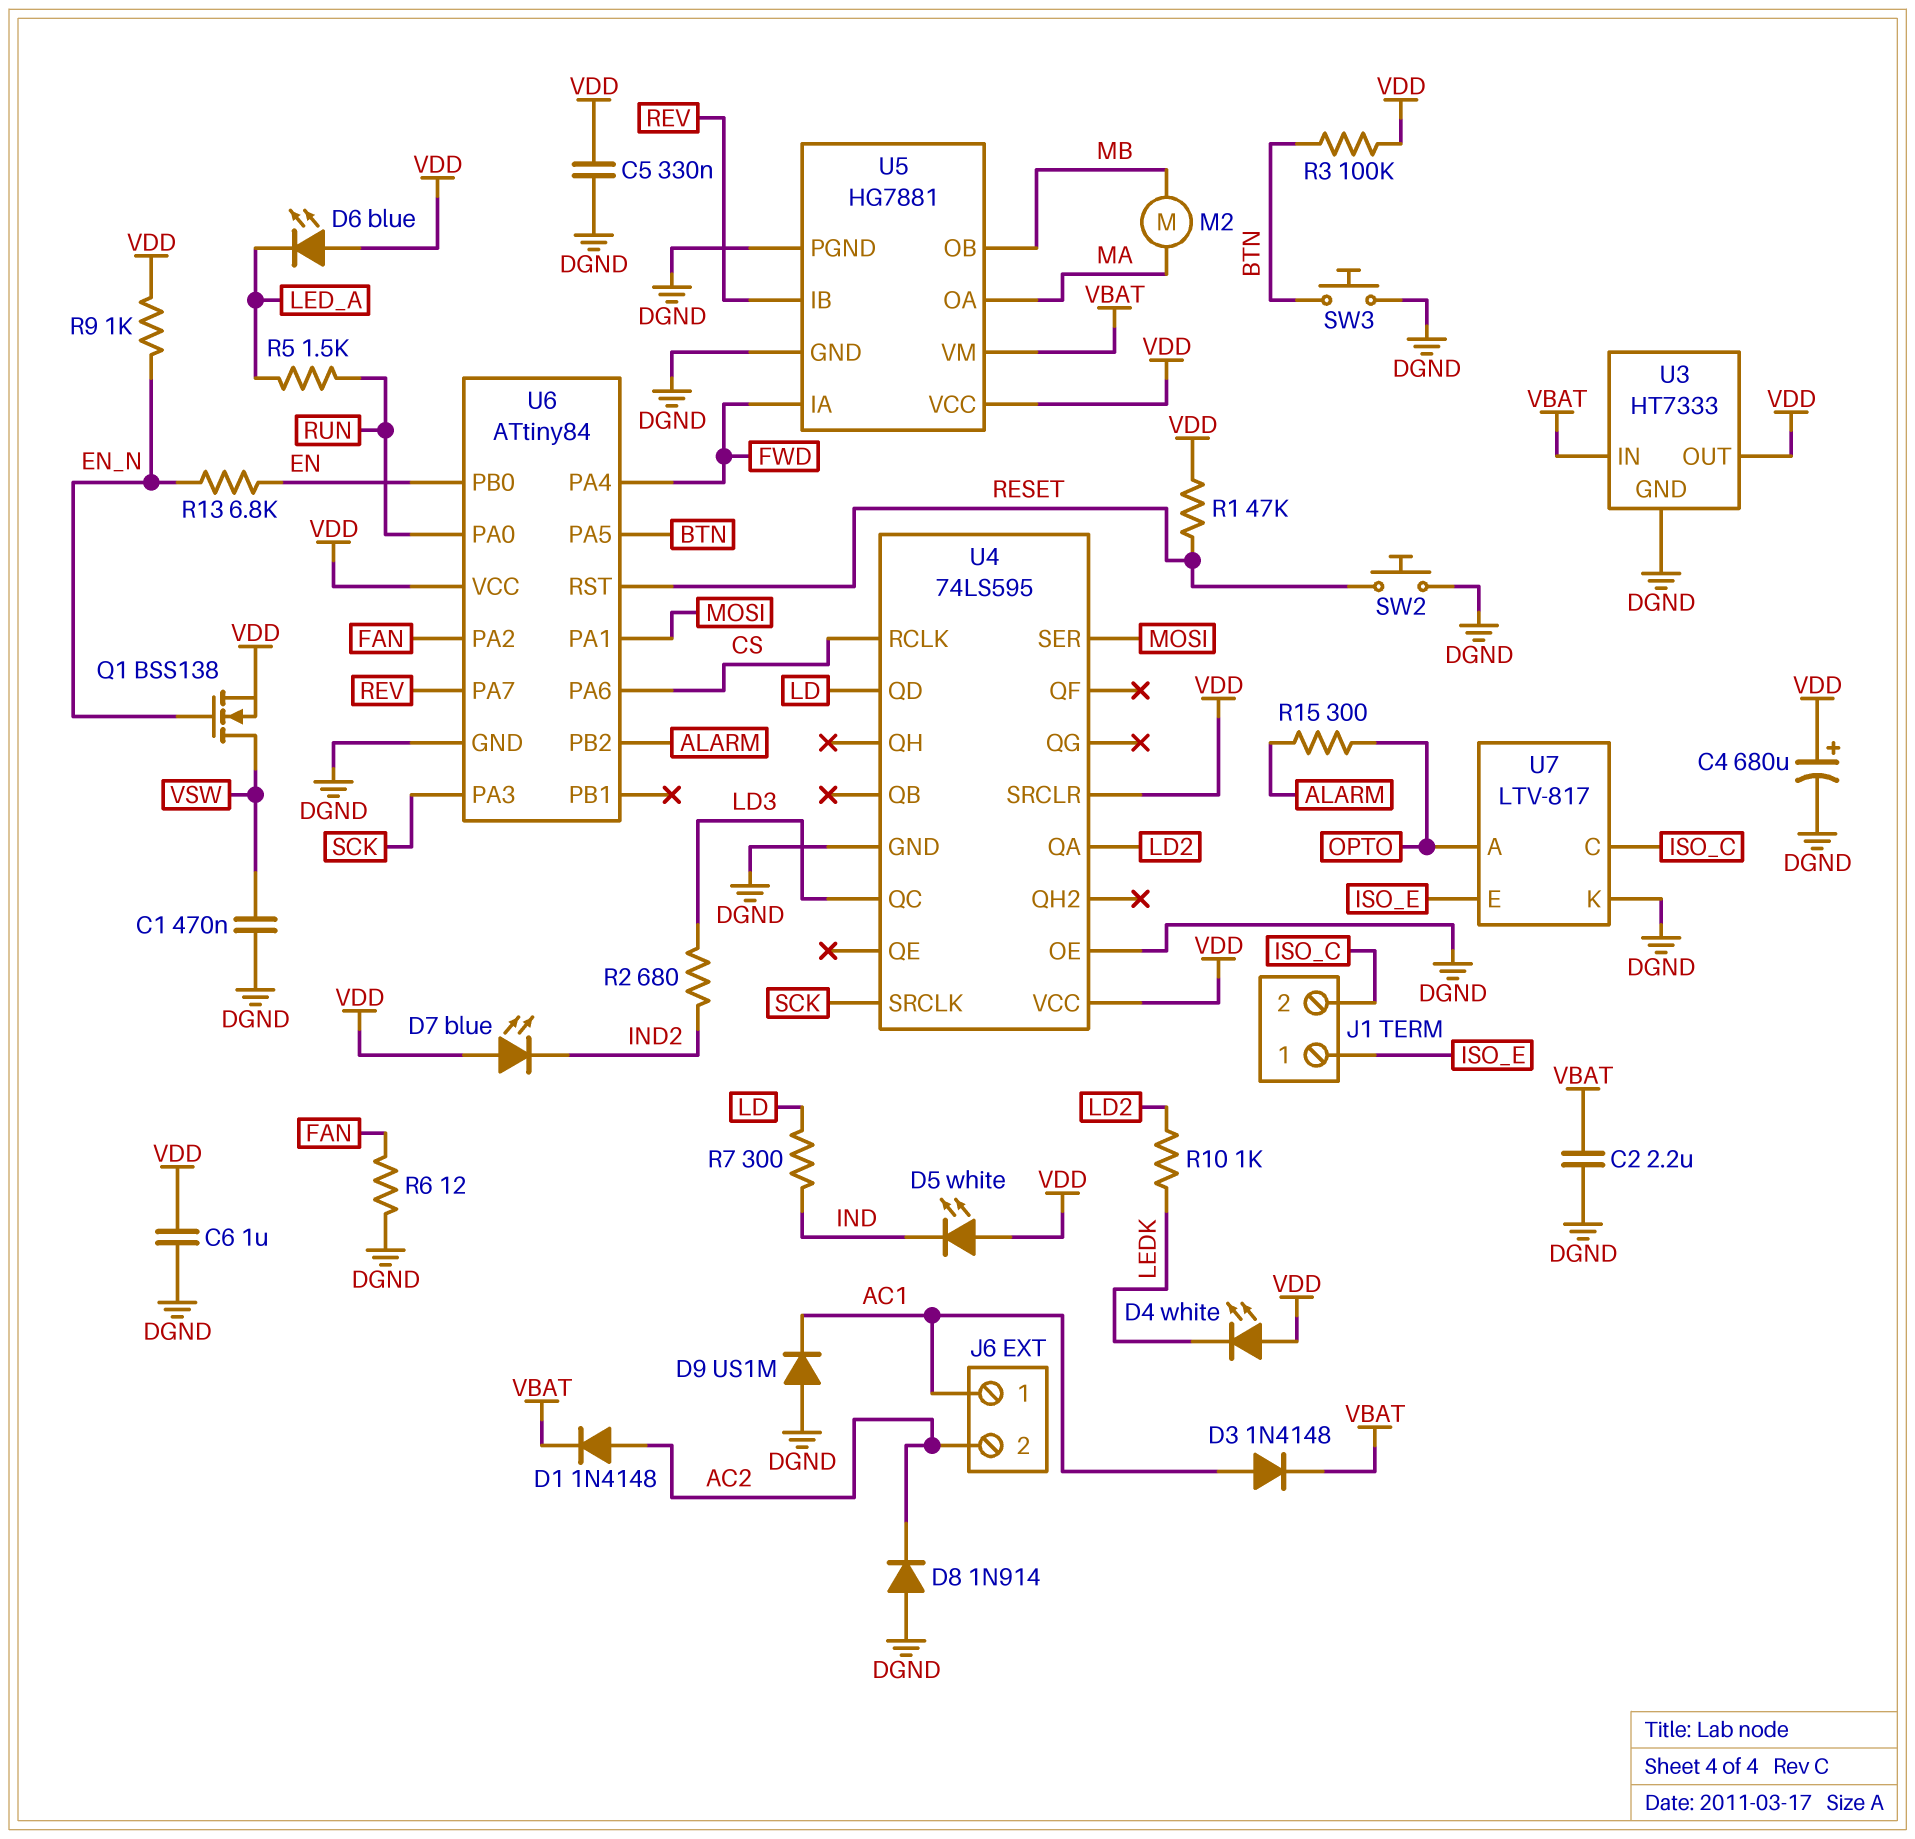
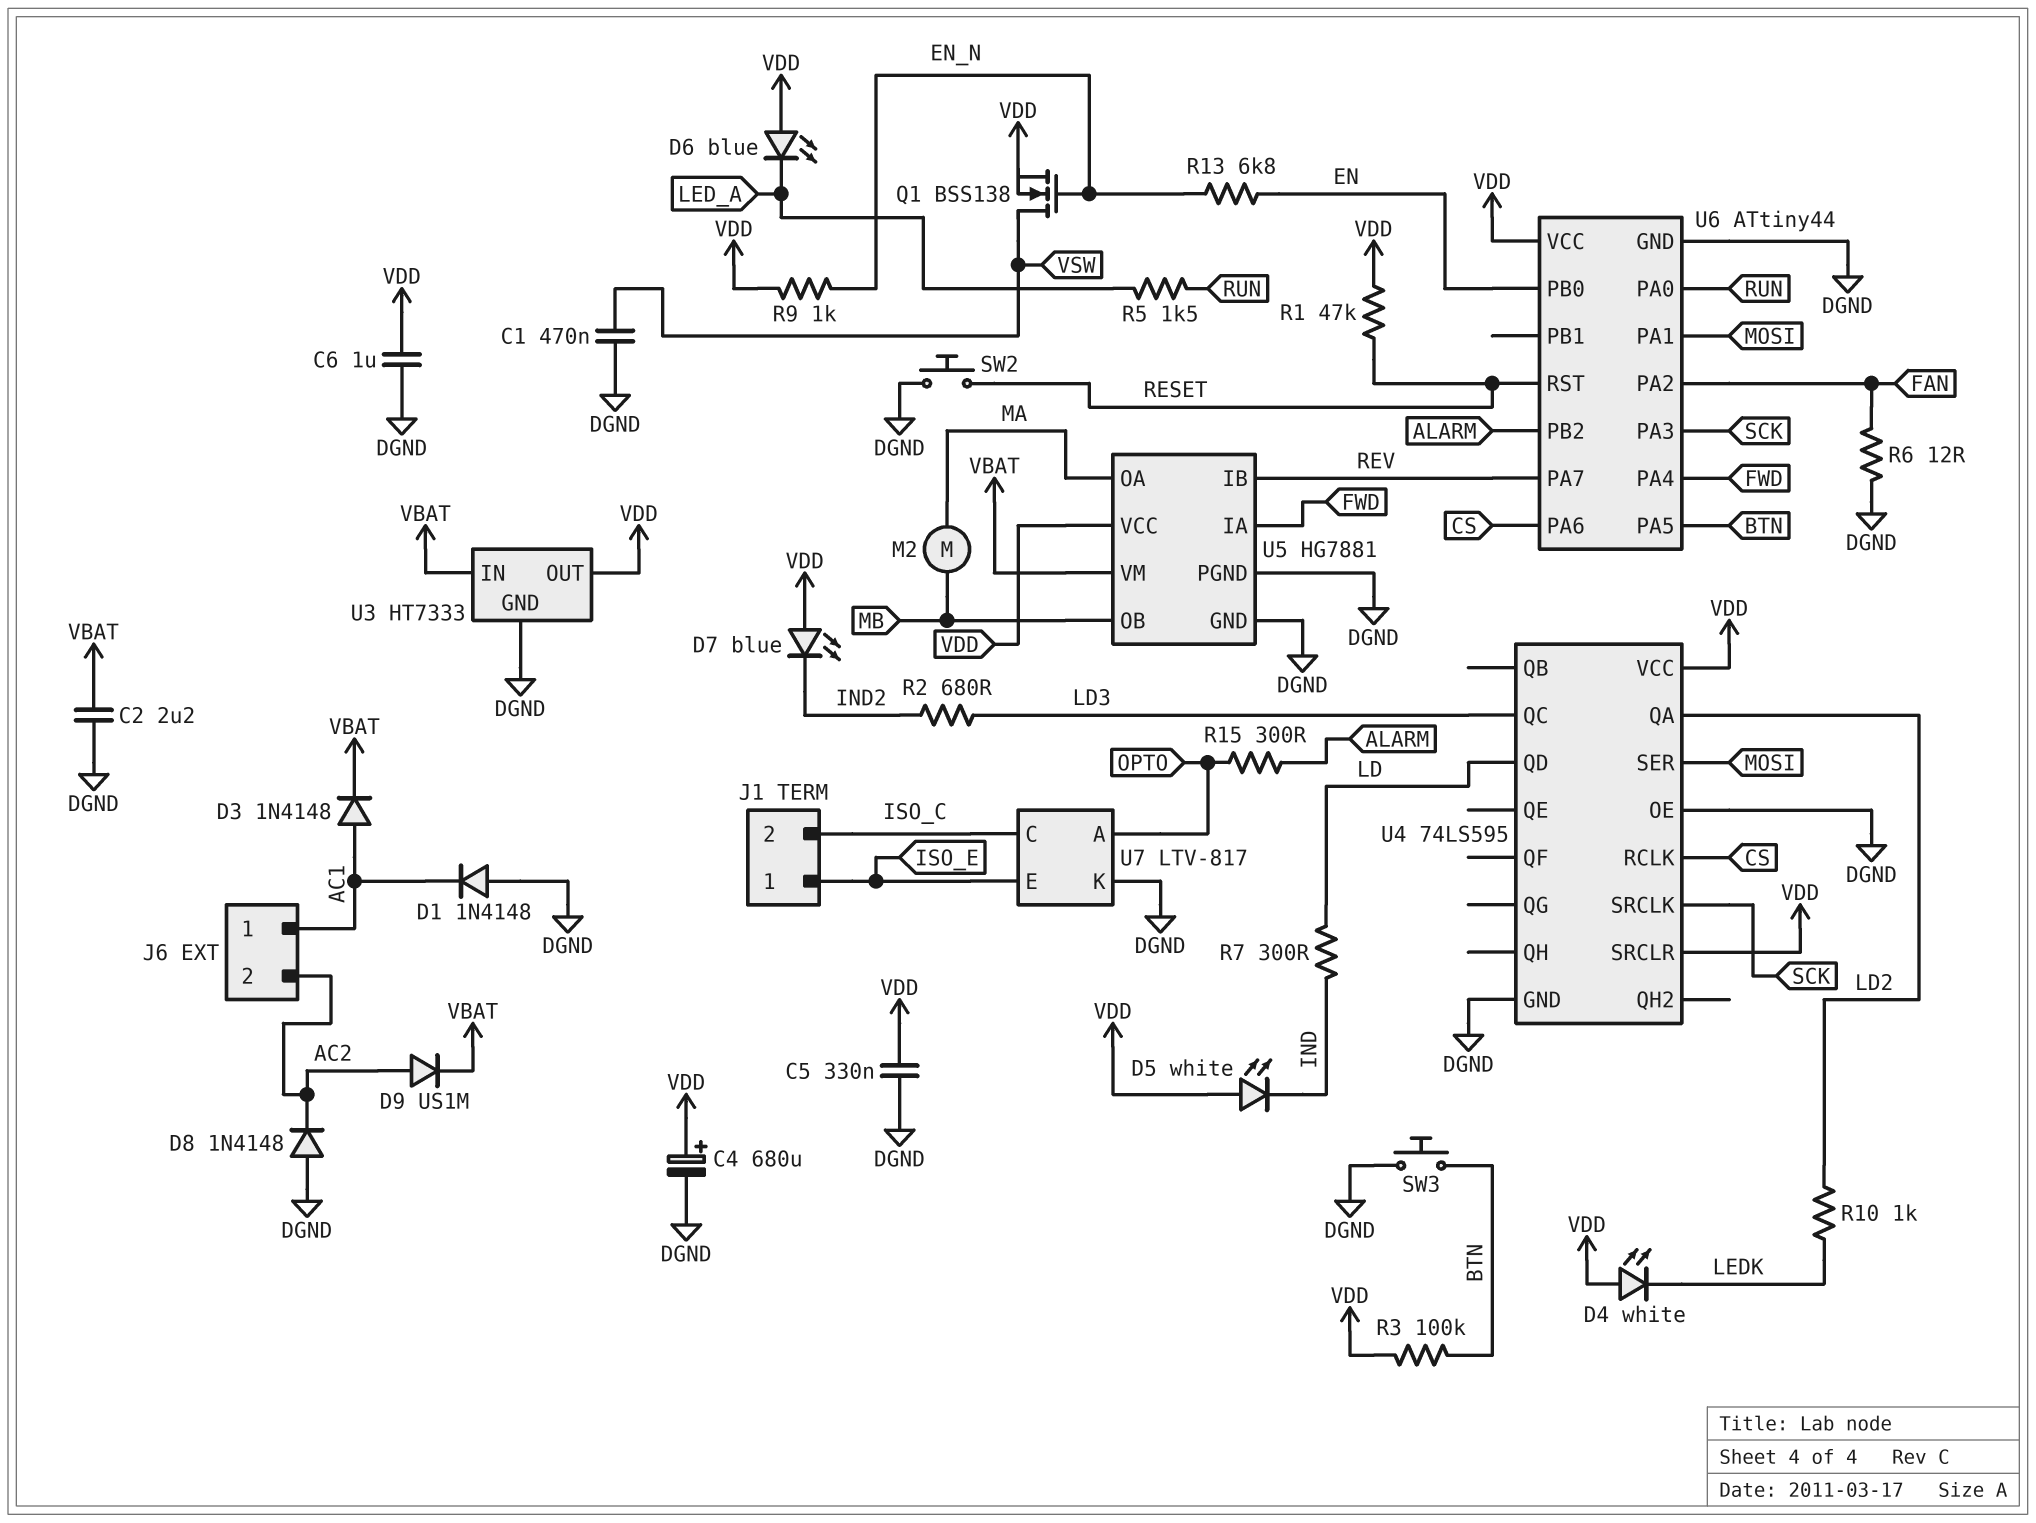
D1: diode 1N4148 (A AC2, K VBAT) -> diode 1N4148 (A DGND, K AC1)
D8: diode 1N914 (A DGND, K AC2) -> diode 1N4148 (A DGND, K AC2)
D9: diode US1M (A DGND, K AC1) -> diode US1M (A AC2, K VBAT)
U6: ATtiny84 -> ATtiny44

